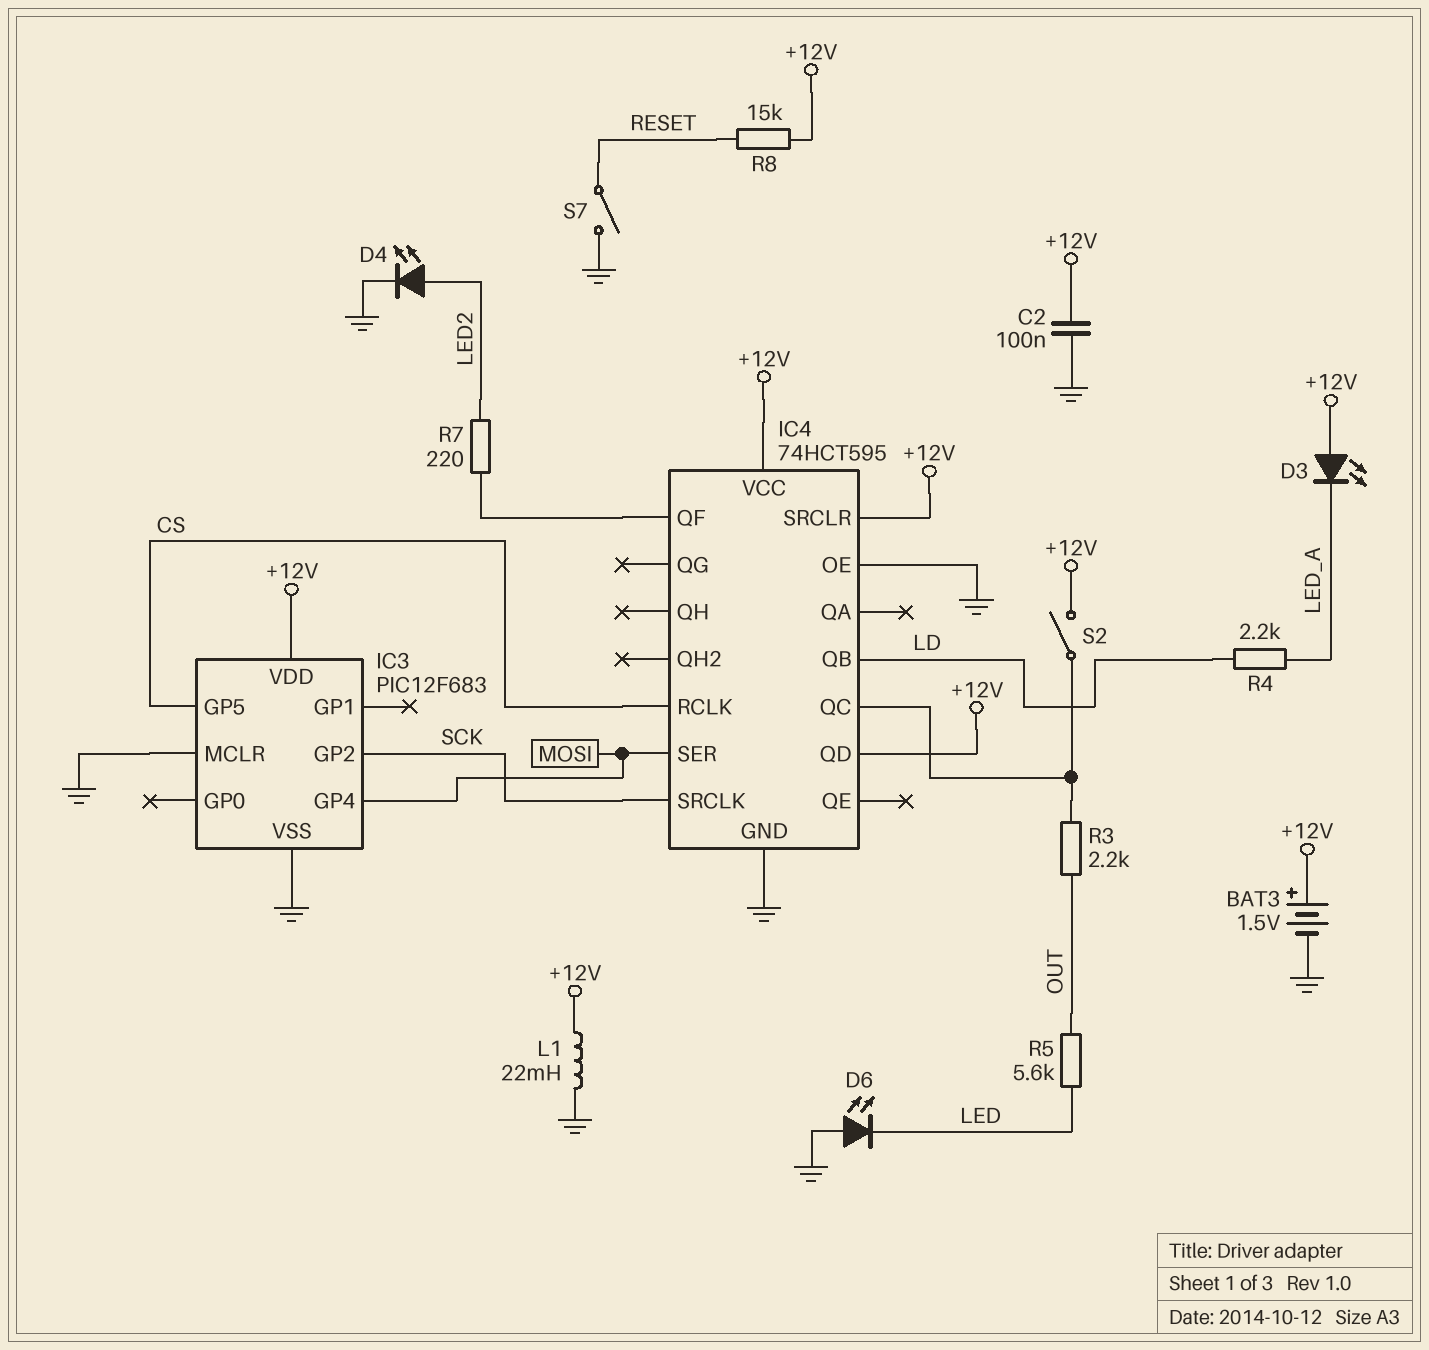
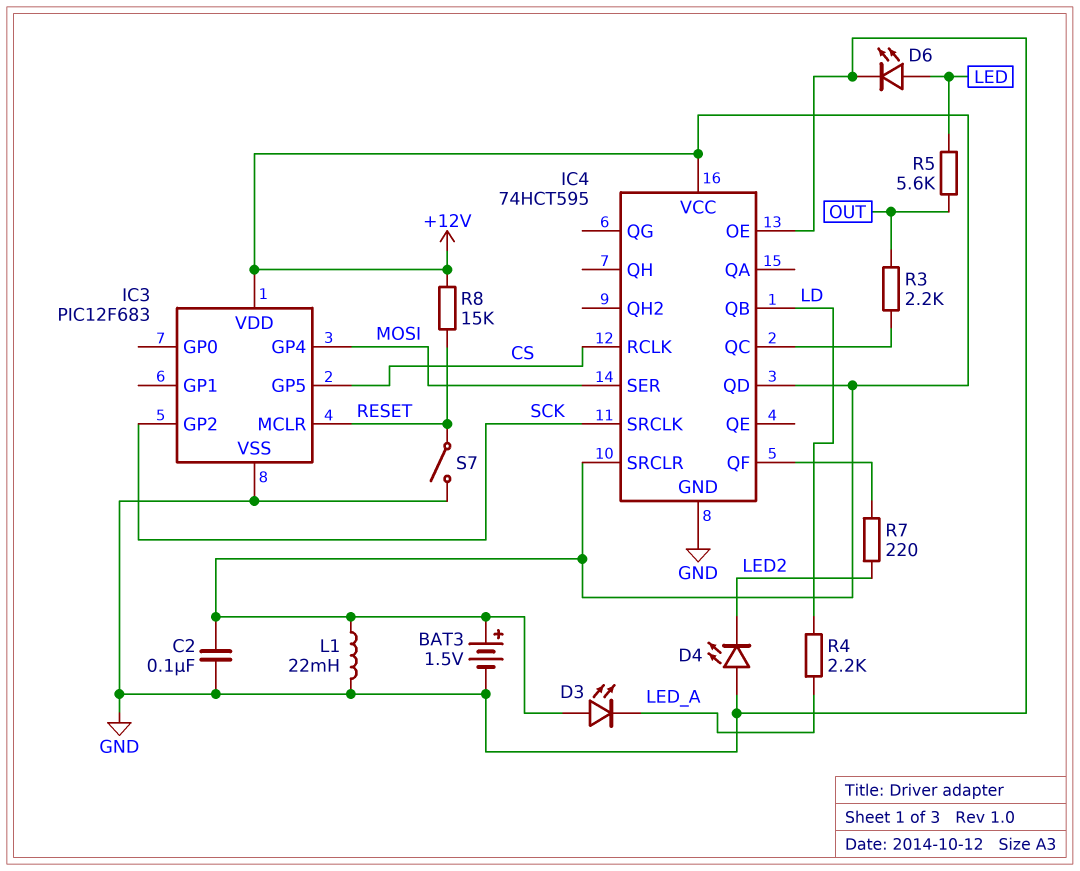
D4: LED (A LED2, K GND) -> LED (A GND, K LED2)
D6: LED (A GND, K LED) -> LED (A LED, K GND)
IC3 pin MCLR: GND -> RESET
S2: switch (+12V, IC4/QC) -> none

